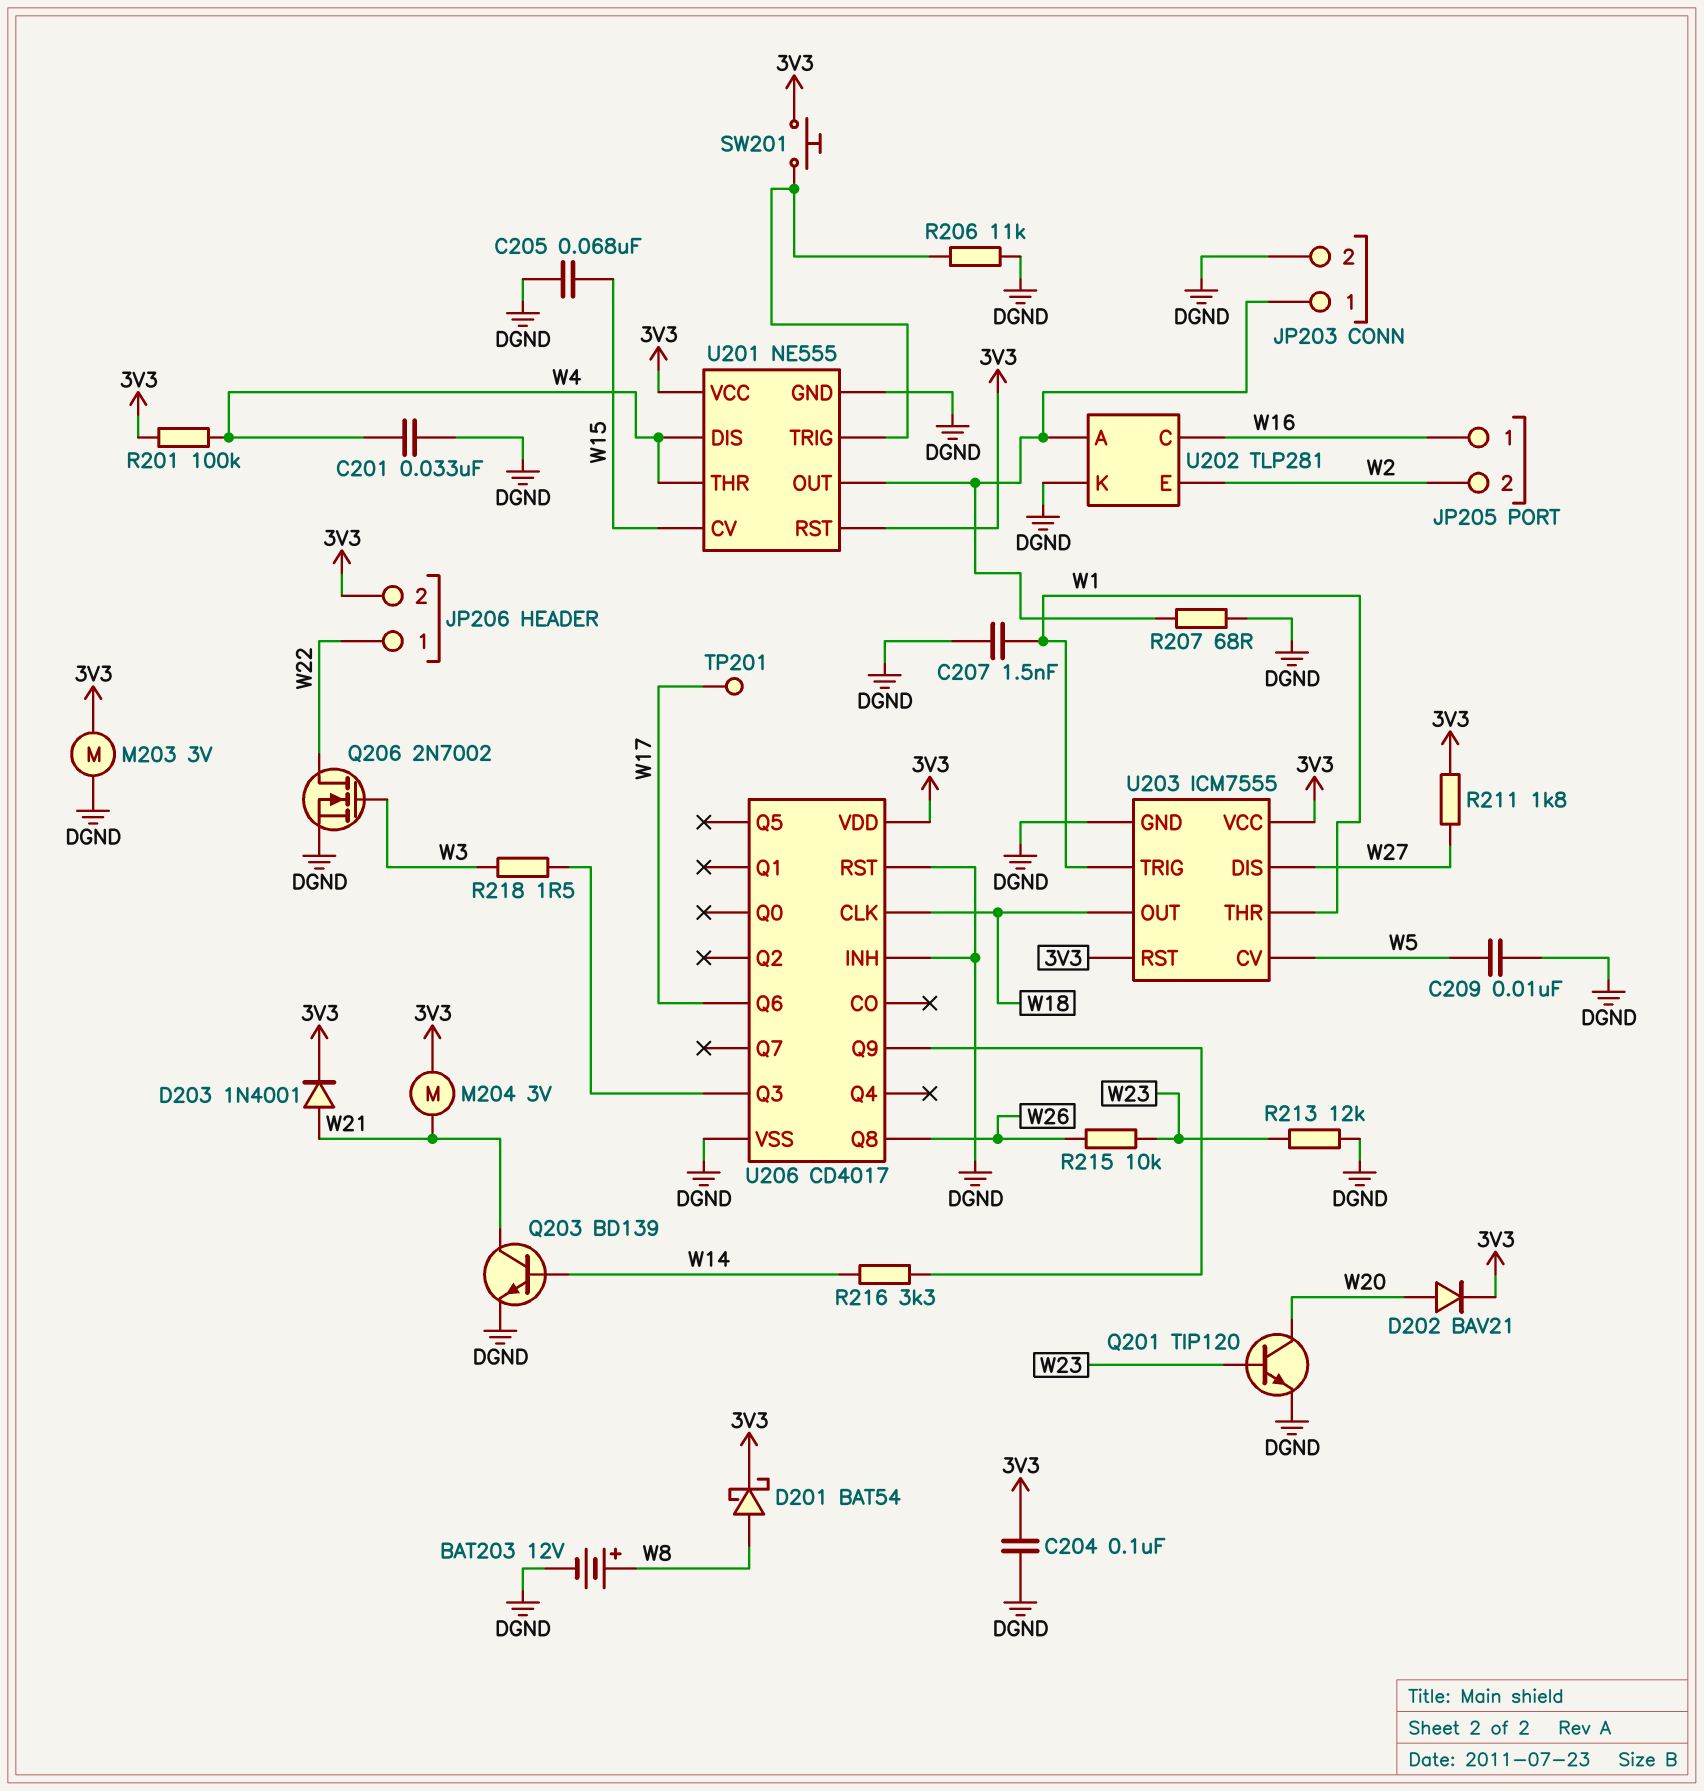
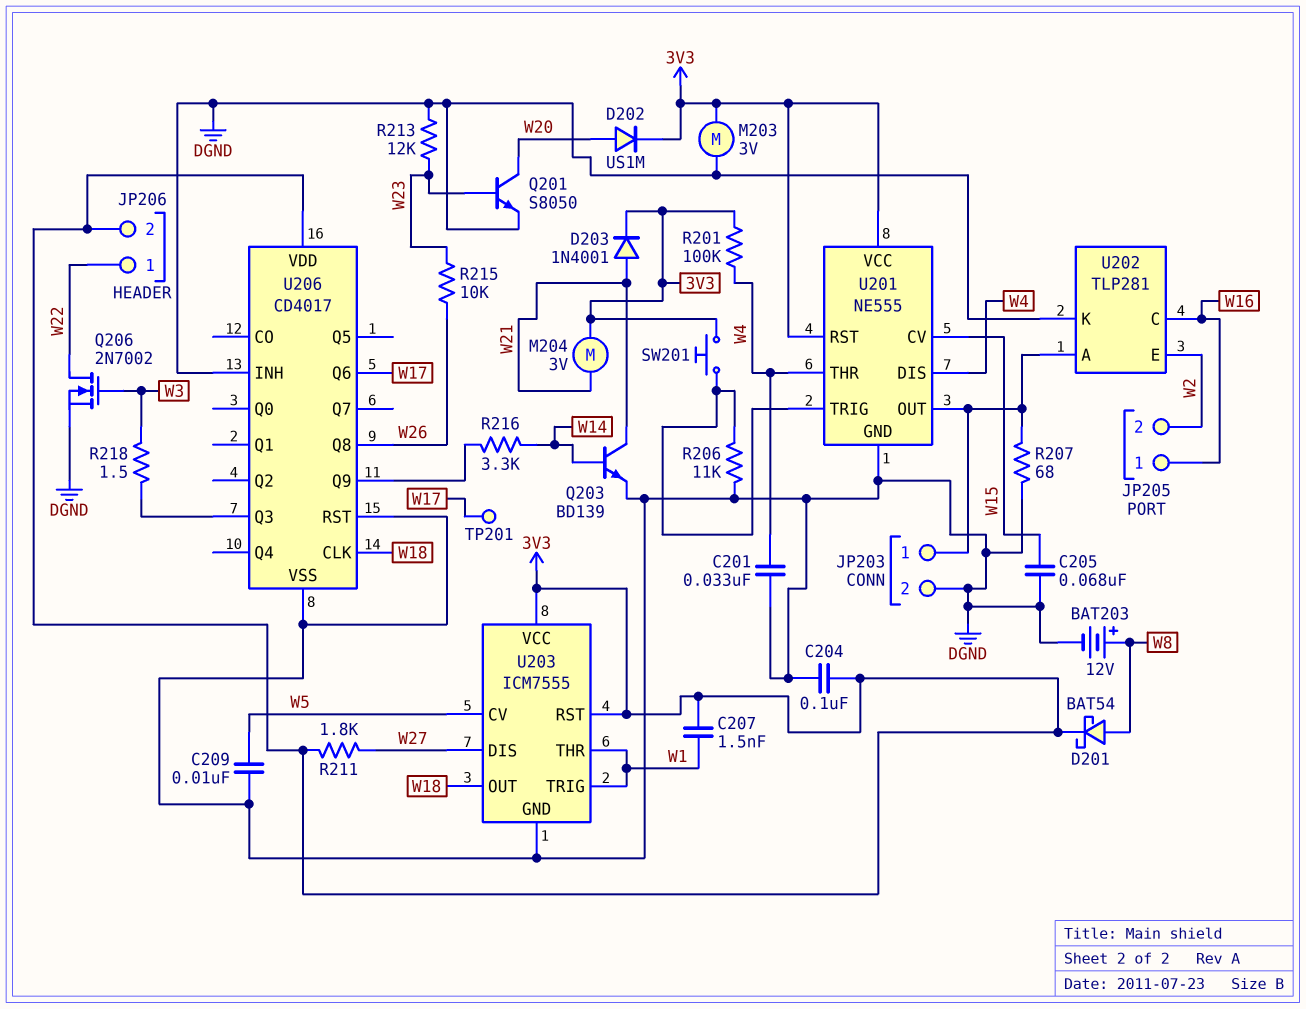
C207: 1.5nF (DGND, W1) -> 1.5nF (3V3, W1)
D202: diode BAV21 (A W20, K 3V3) -> diode US1M (A W20, K 3V3)
Q201: NPN TIP120 (B W23, C W20, E DGND) -> NPN S8050 (B W23, C W20, E DGND)

